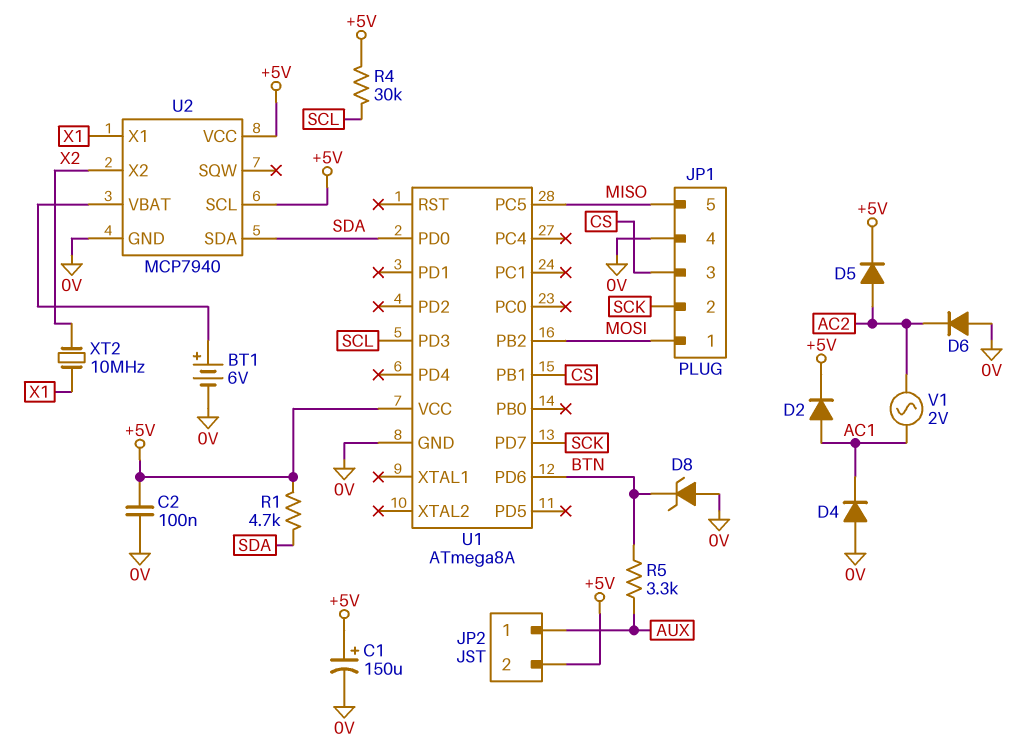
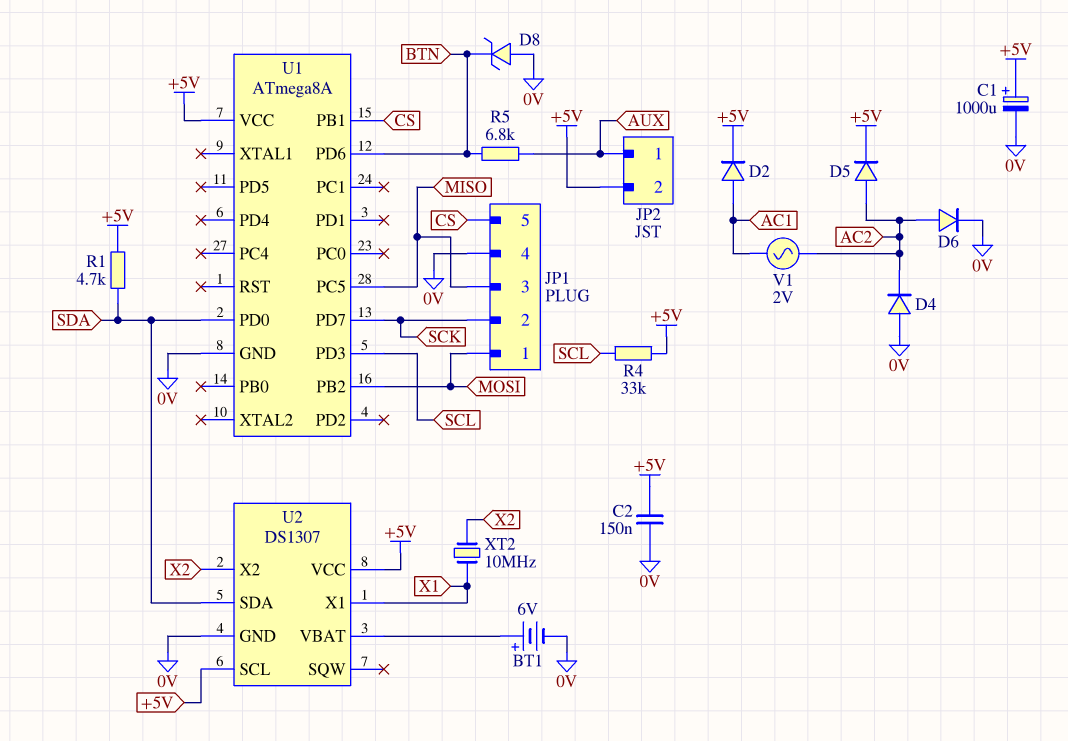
C1: 150uF (plus +5V, minus 0V) -> 1000uF (plus +5V, minus 0V)
C2: 100nF (+5V, 0V) -> 150nF (+5V, 0V)
D4: diode (A 0V, K AC1) -> diode (A 0V, K AC2)
D6: diode (A 0V, K AC2) -> diode (A AC2, K 0V)
JP1 pin 3: CS -> MISO
JP1 pin 5: MISO -> CS
R4: 30k (+5V, SCL) -> 33k (+5V, SCL)
R5: 3.3k (AUX, BTN) -> 6.8k (AUX, BTN)
U2: MCP7940 -> DS1307

